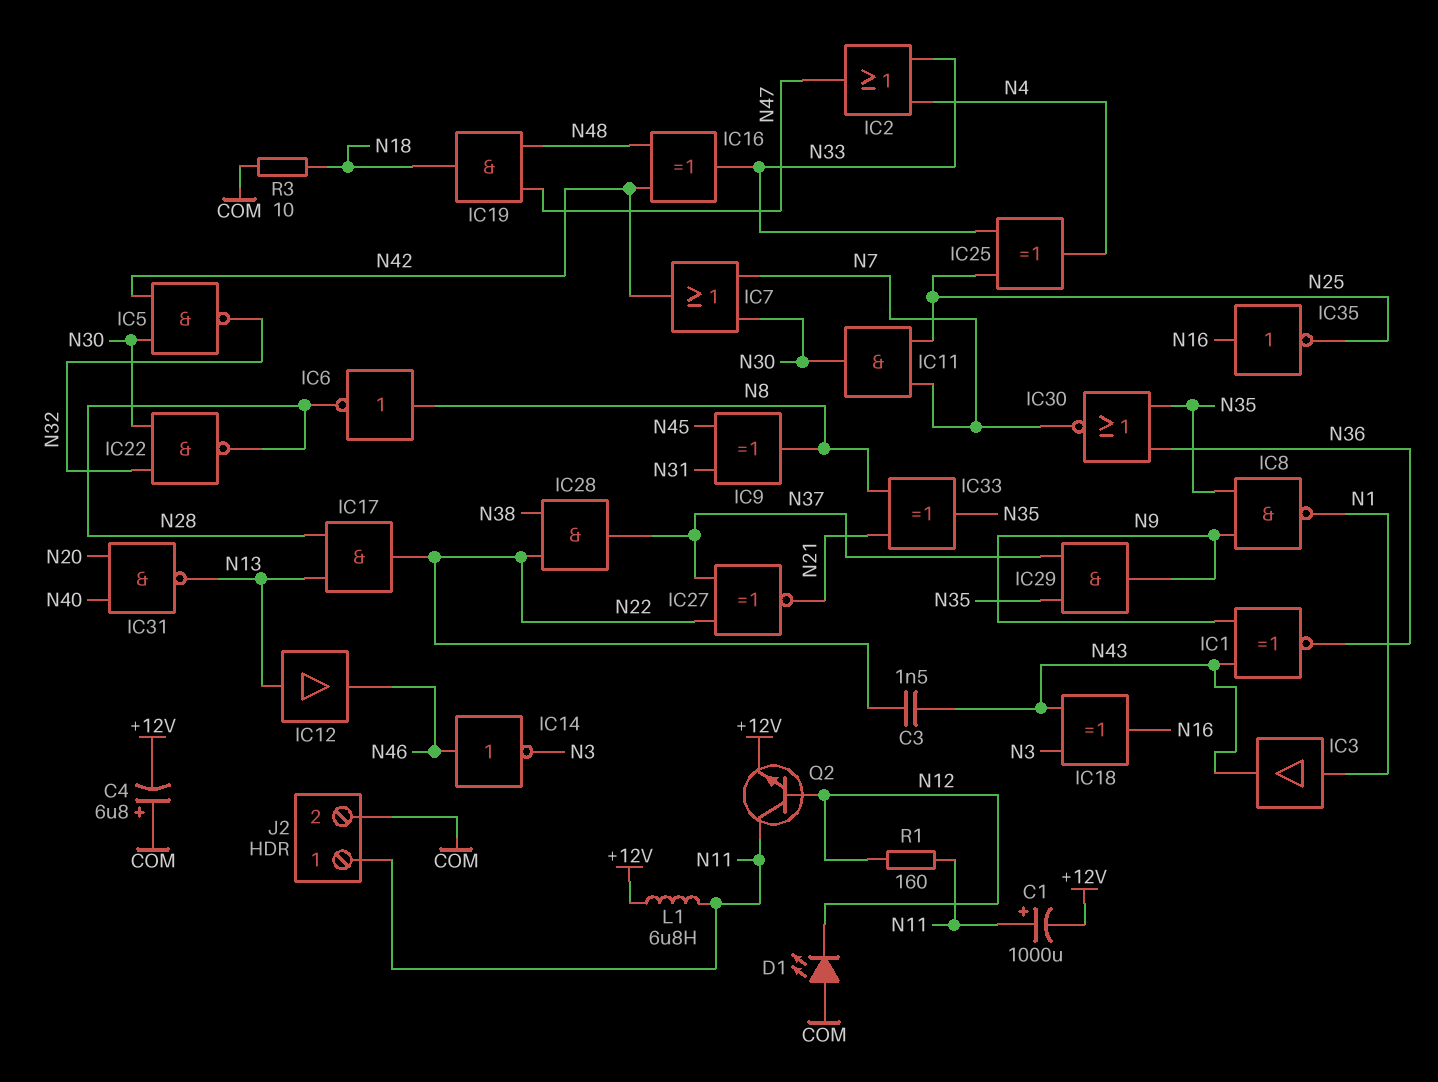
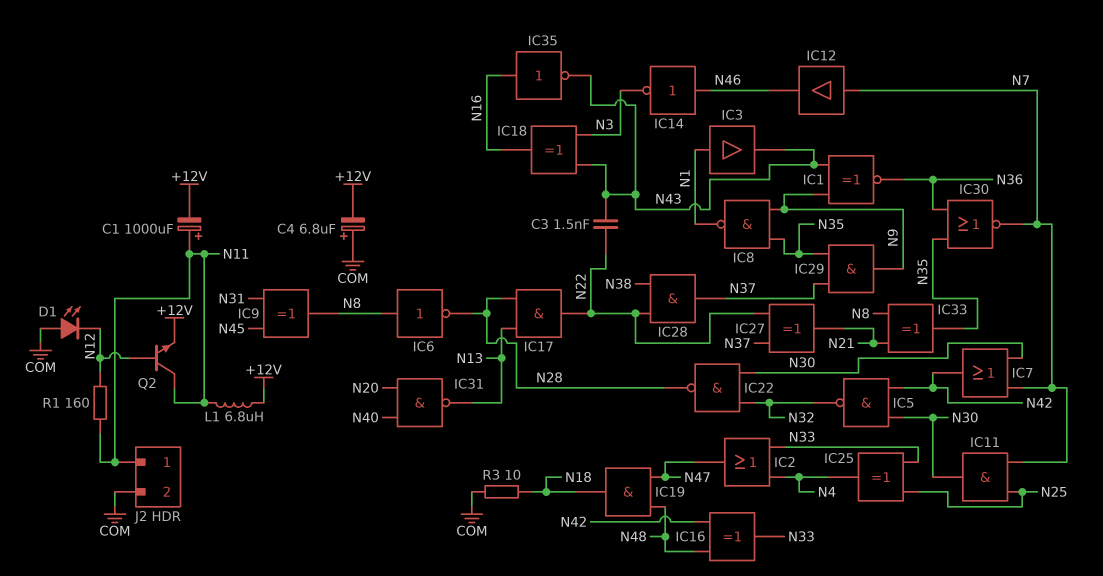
IC12: buffer (in N13, out N46) -> buffer (in N7, out N46)
IC27: XNOR (in N22, in N37, out N21) -> XOR (in N22, in N37, out N21)
IC35: NOT (in N16, out N25) -> NOT (in N16, out N43)

